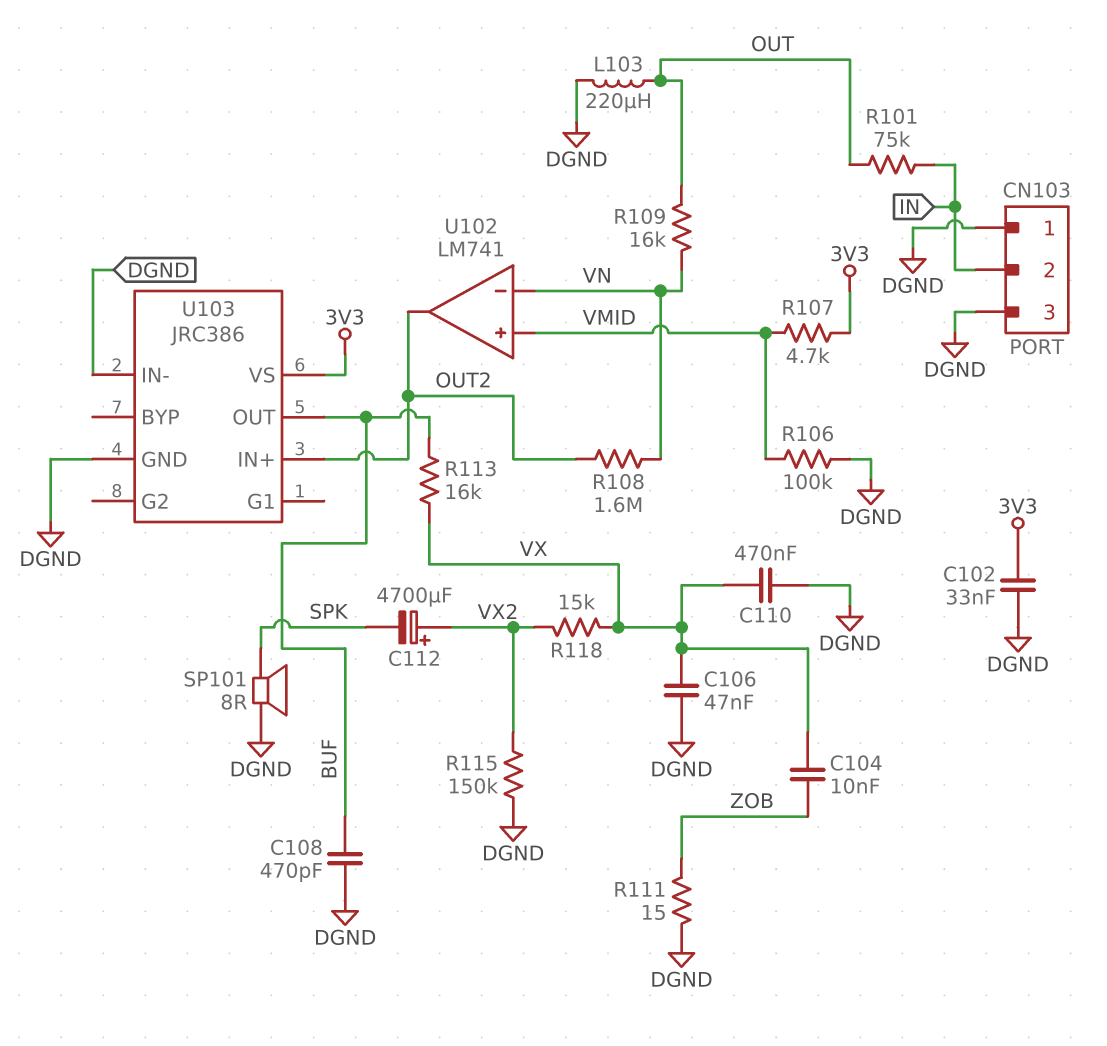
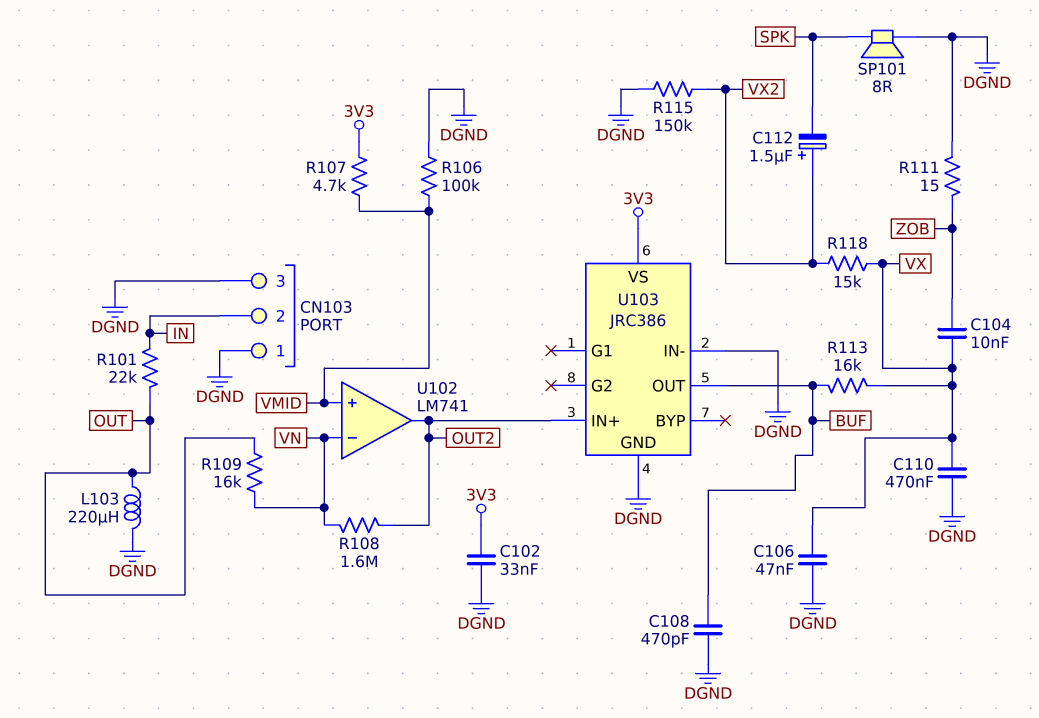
C112: 4700uF (plus VX2, minus SPK) -> 1.5uF (plus VX2, minus SPK)
R101: 75k (IN, OUT) -> 22k (IN, OUT)

